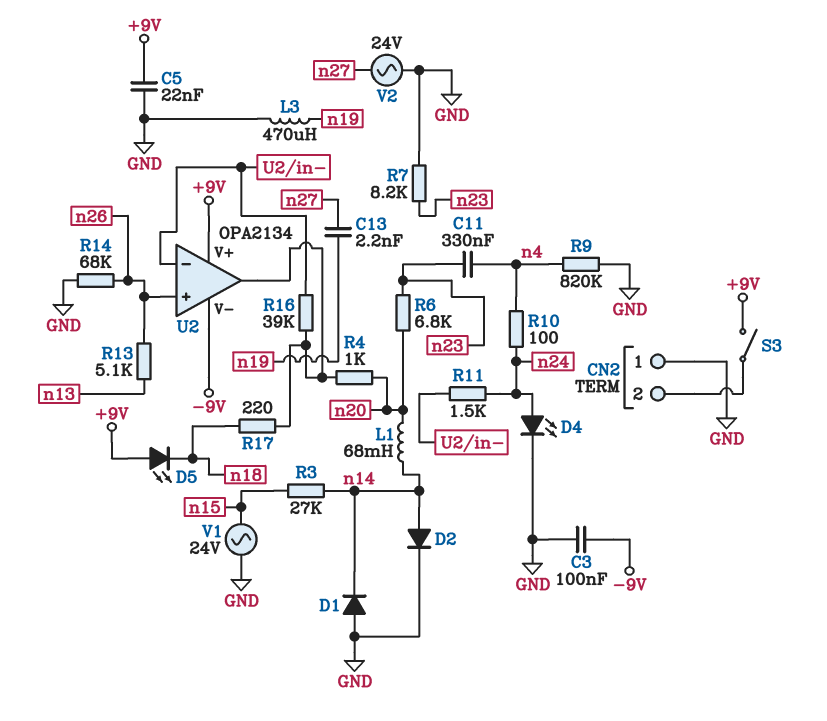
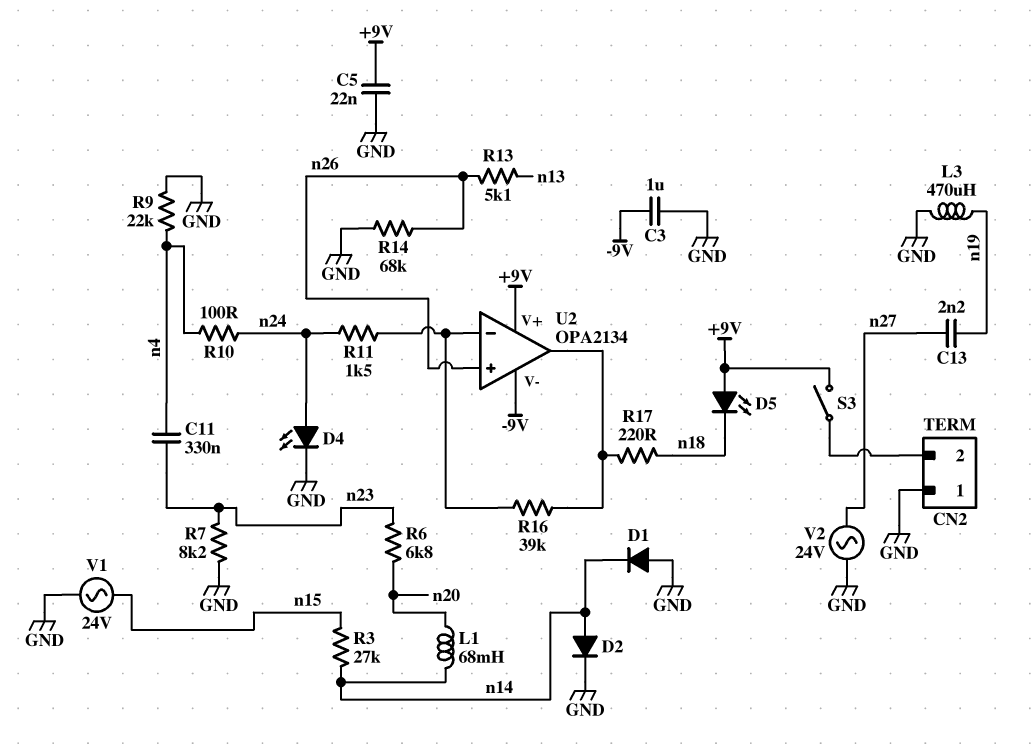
C3: 100nF (-9V, GND) -> 1uF (-9V, GND)
R4: 1k (U2/out, n20) -> none
R9: 820k (GND, n4) -> 22k (GND, n4)

